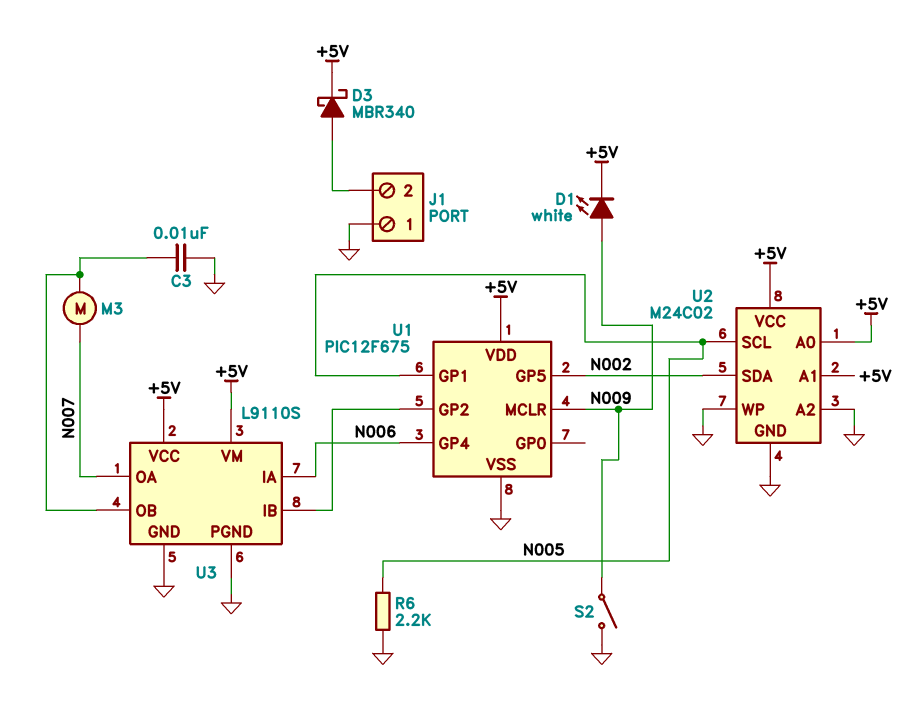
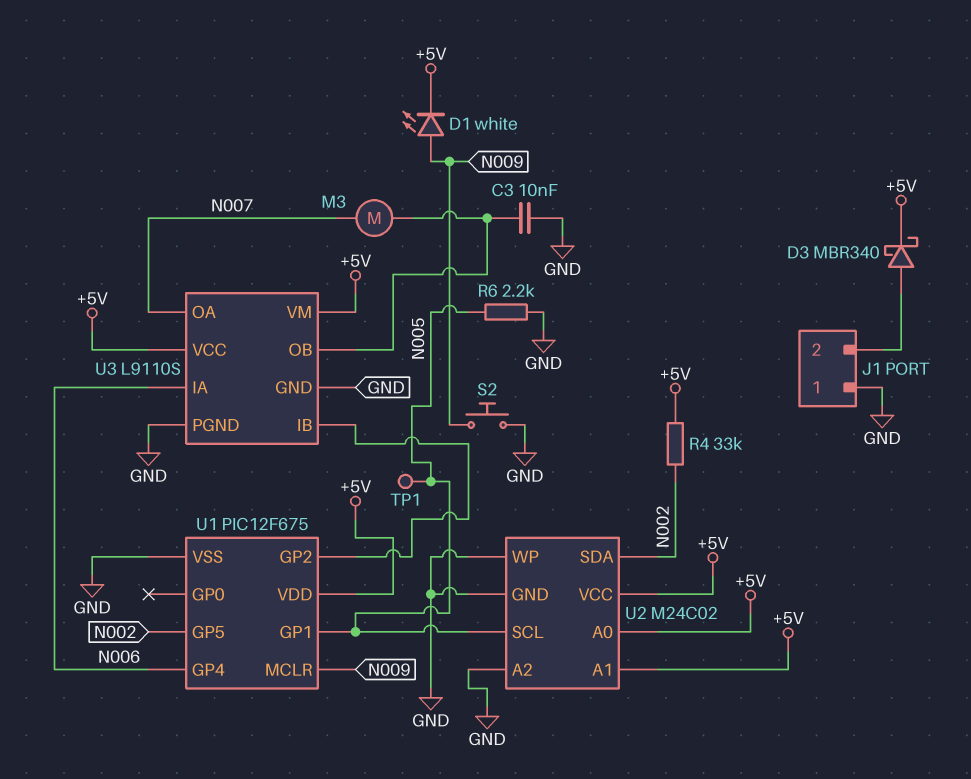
R4: none -> 33k (+5V, N002)
S2: switch (GND, N009) -> button (GND, N009)
TP1: none -> test point (N005)

